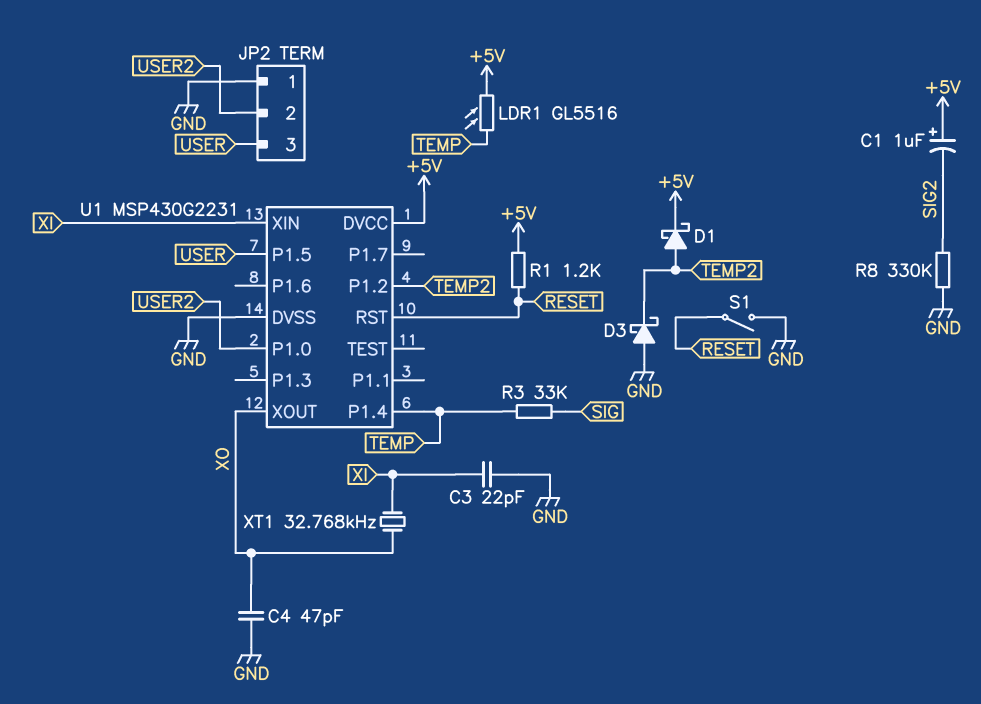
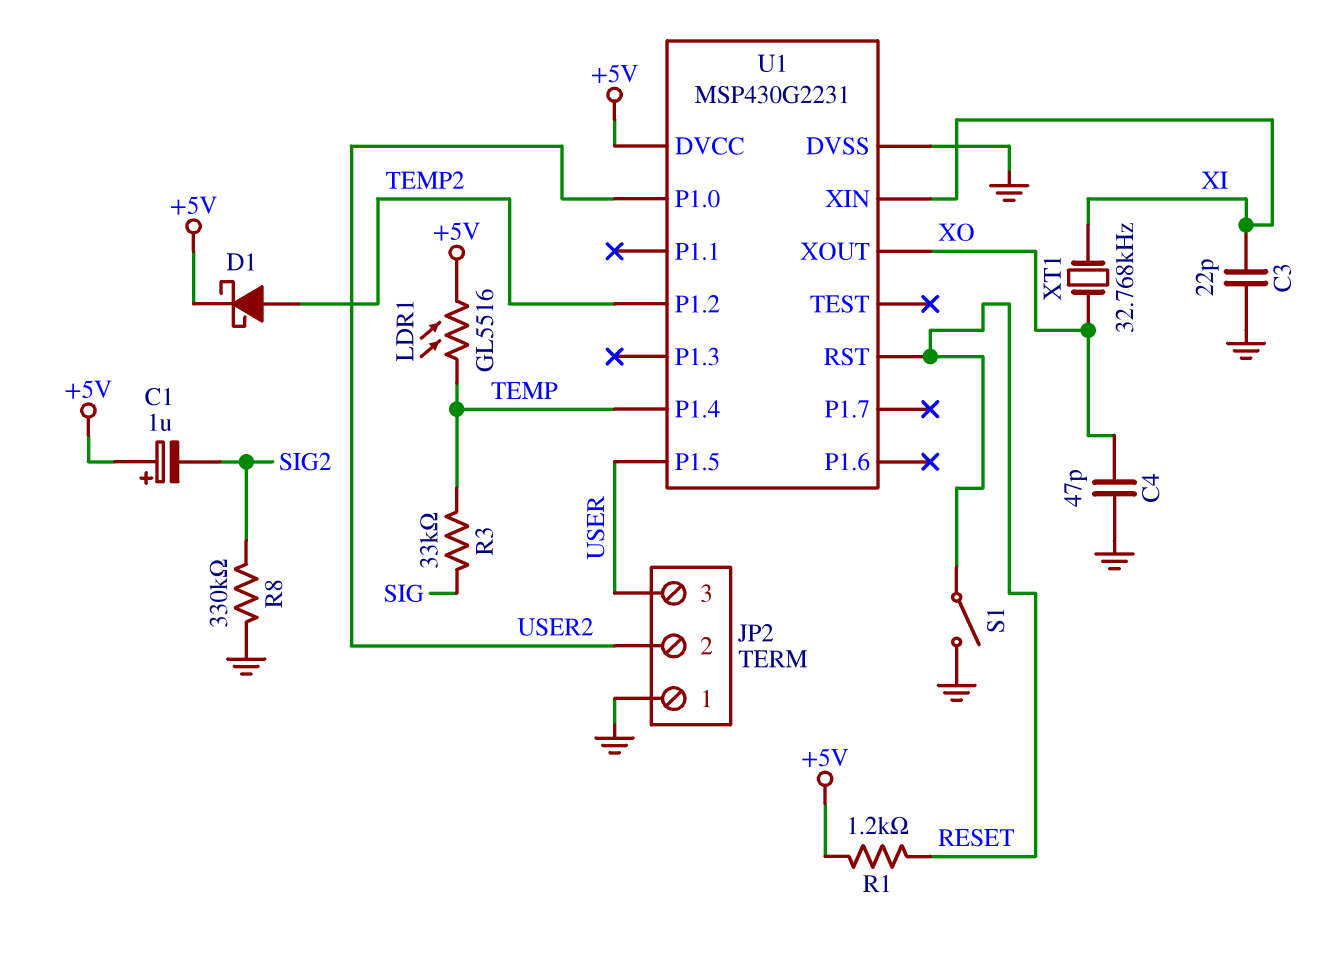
D3: schottky (A GND, K TEMP2) -> none

